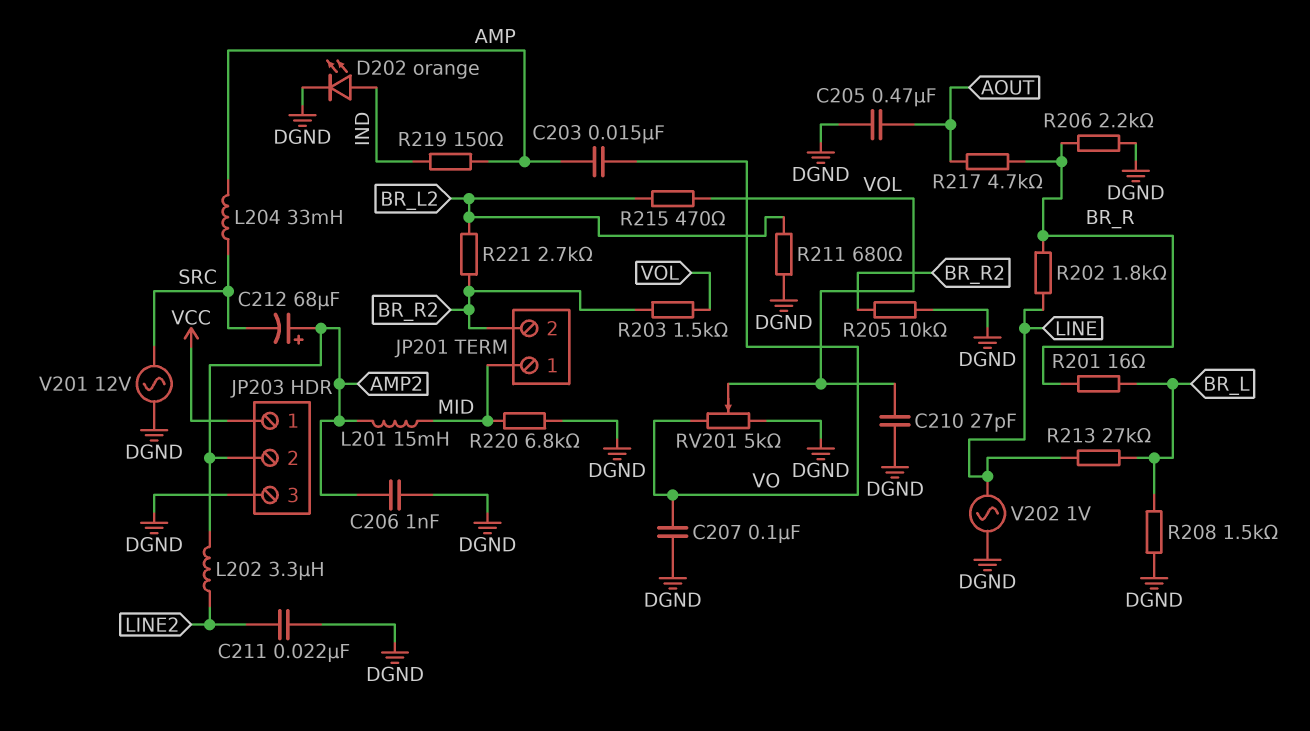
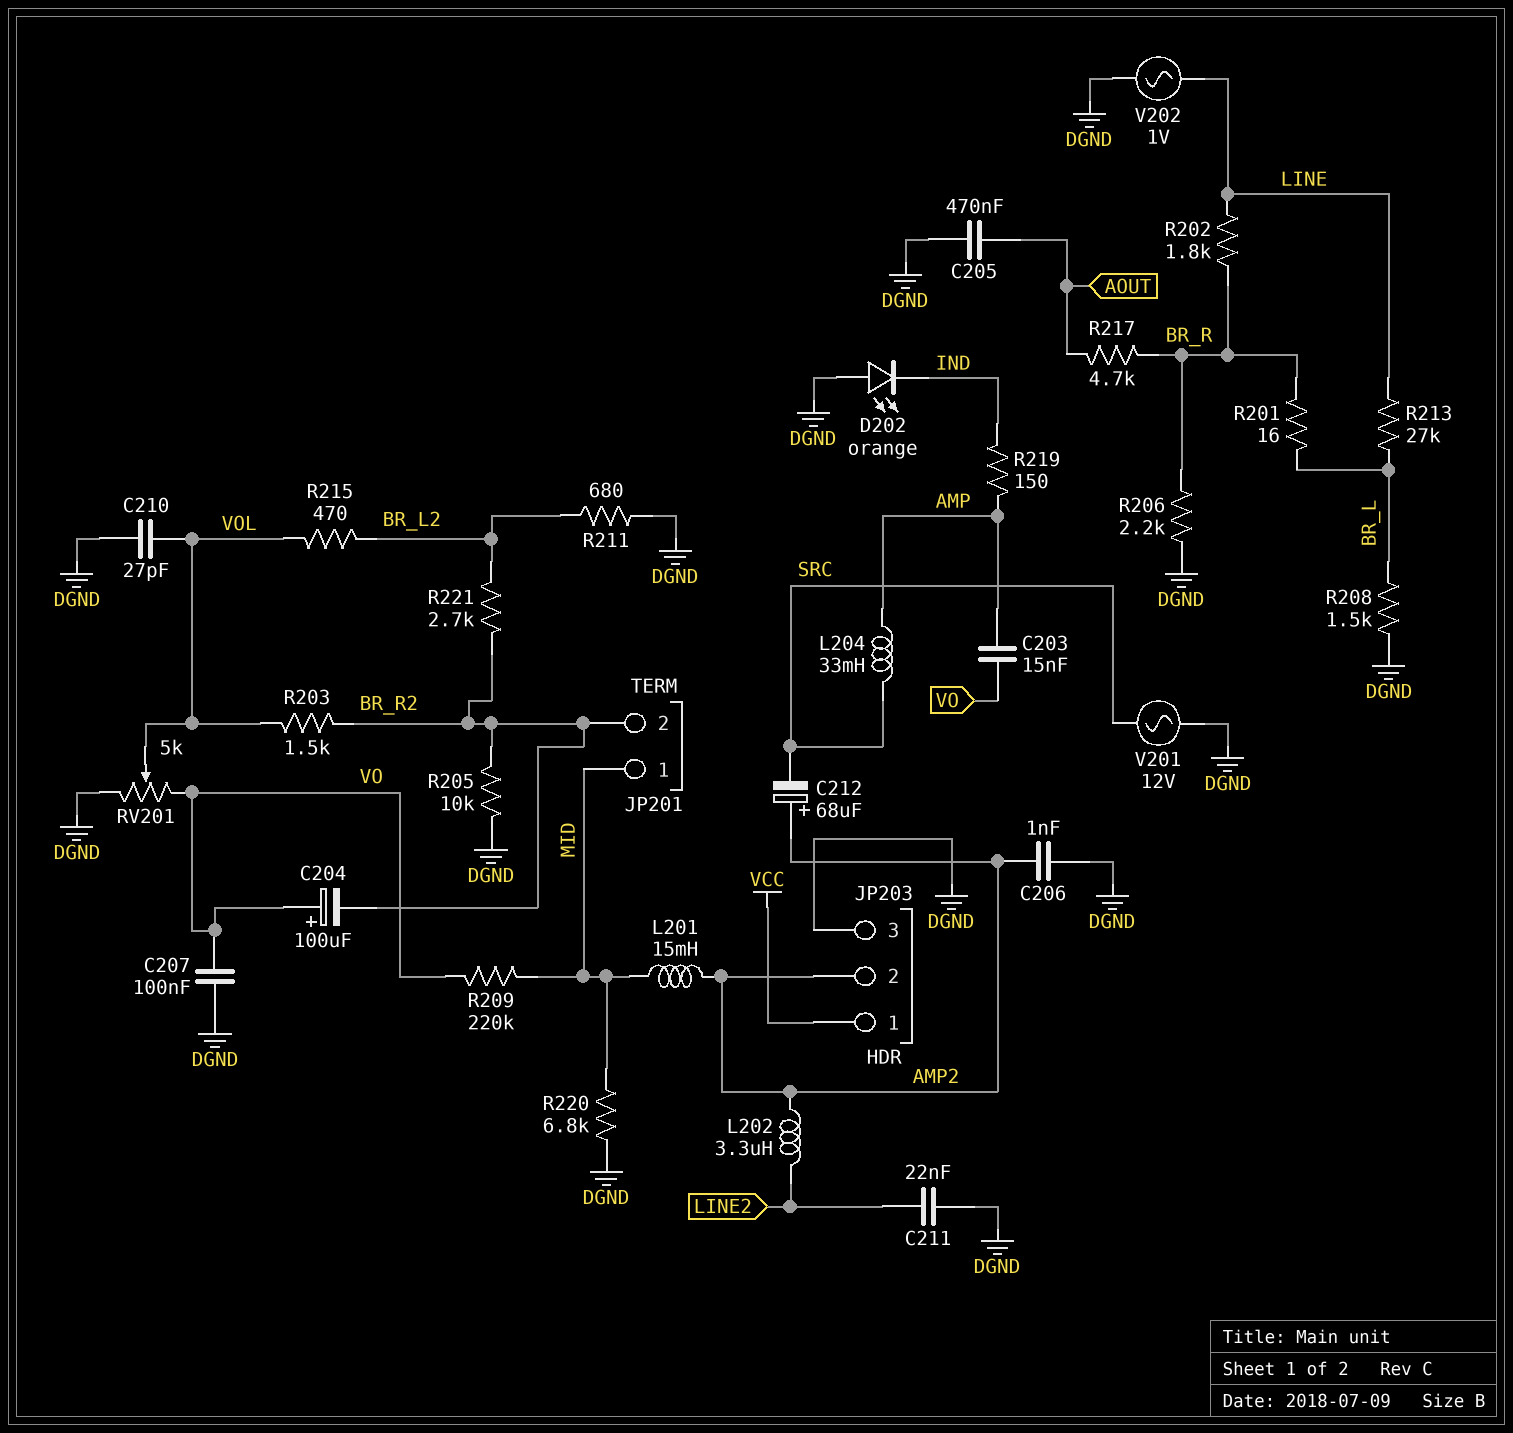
C204: none -> 100uF (plus VO, minus BR_R2)
D202: LED orange (A IND, K DGND) -> LED orange (A DGND, K IND)
R209: none -> 220k (MID, VO)

